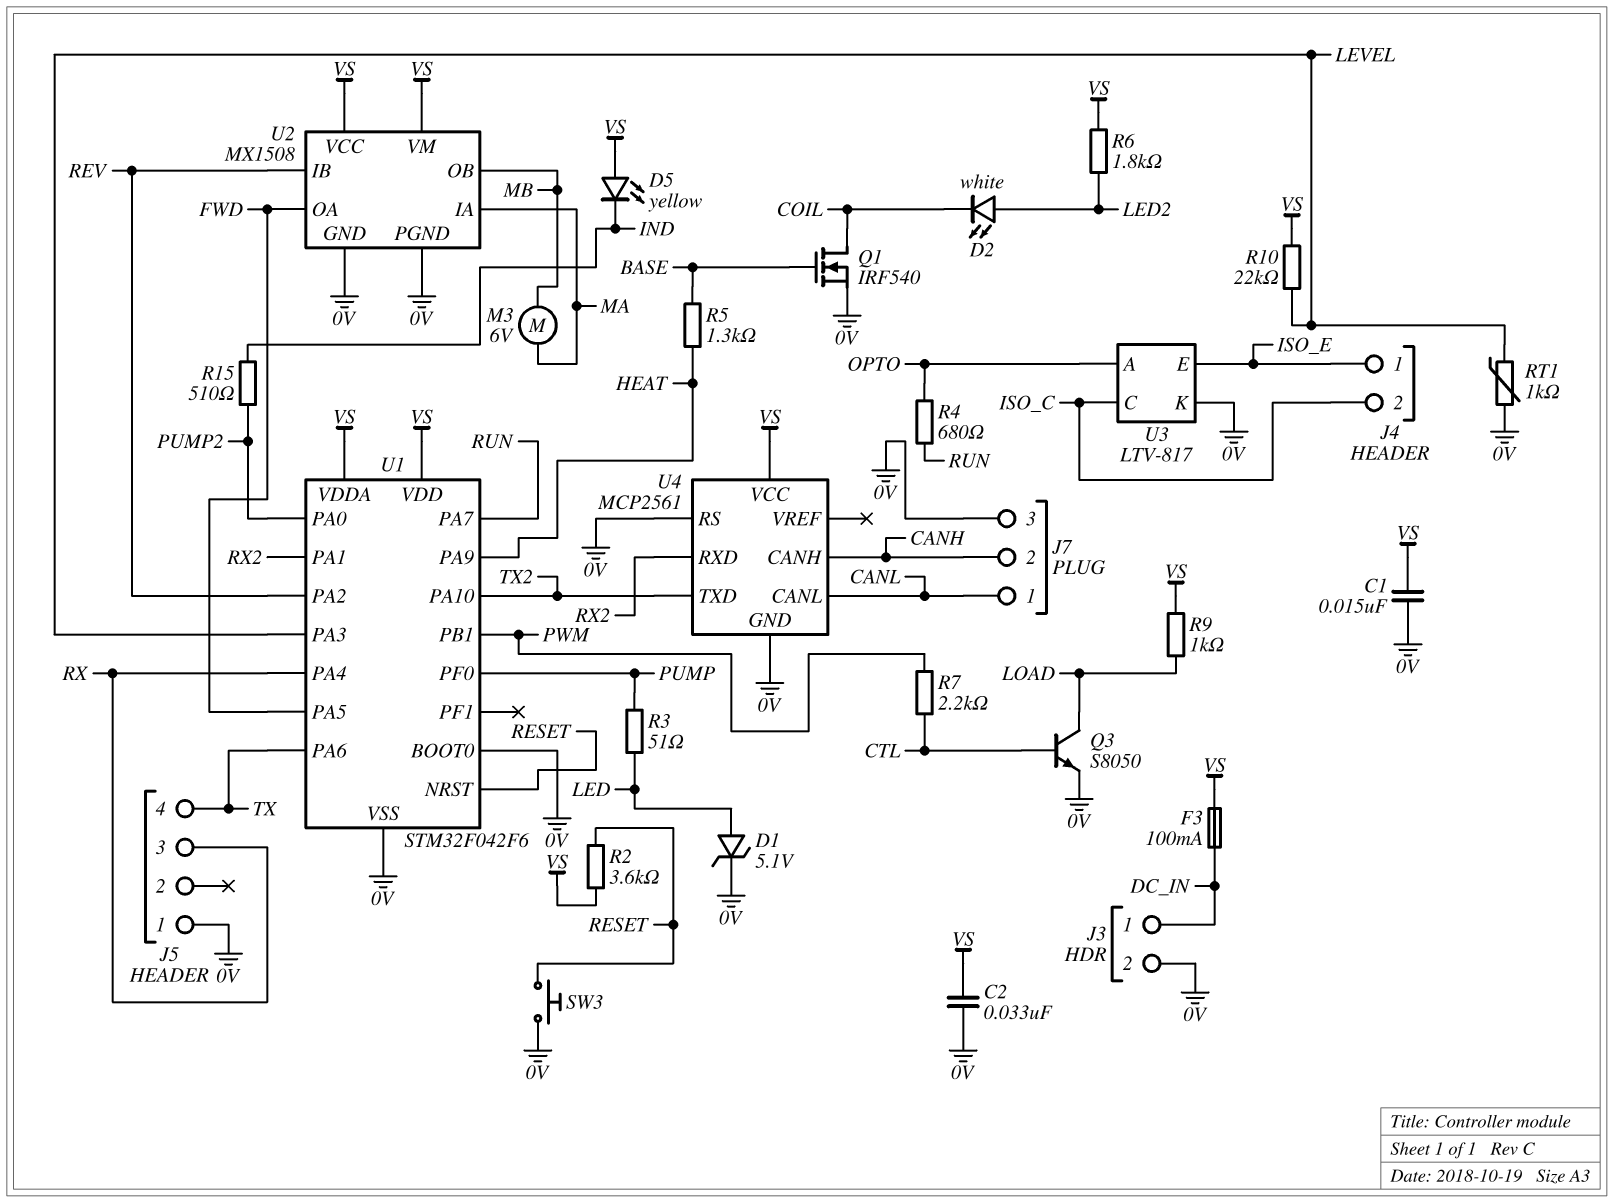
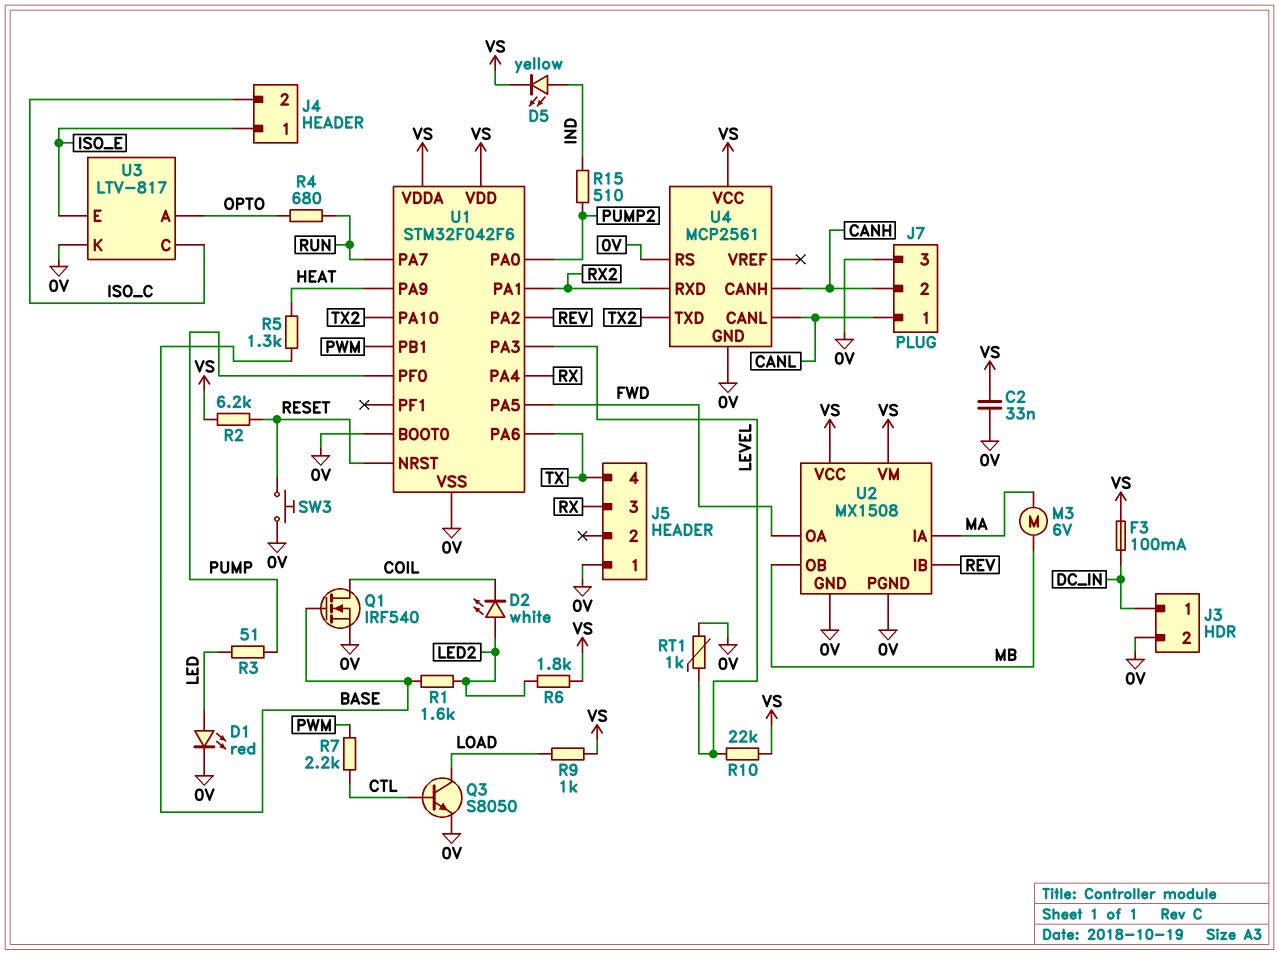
C1: 15nF (0V, VS) -> none
D1: zener 5.1V (A LED, K 0V) -> LED red (A LED, K 0V)
D5: LED yellow (A VS, K IND) -> LED yellow (A IND, K VS)
R1: none -> 1.6k (BASE, LED2)
R2: 3.6k (RESET, VS) -> 6.2k (RESET, VS)

